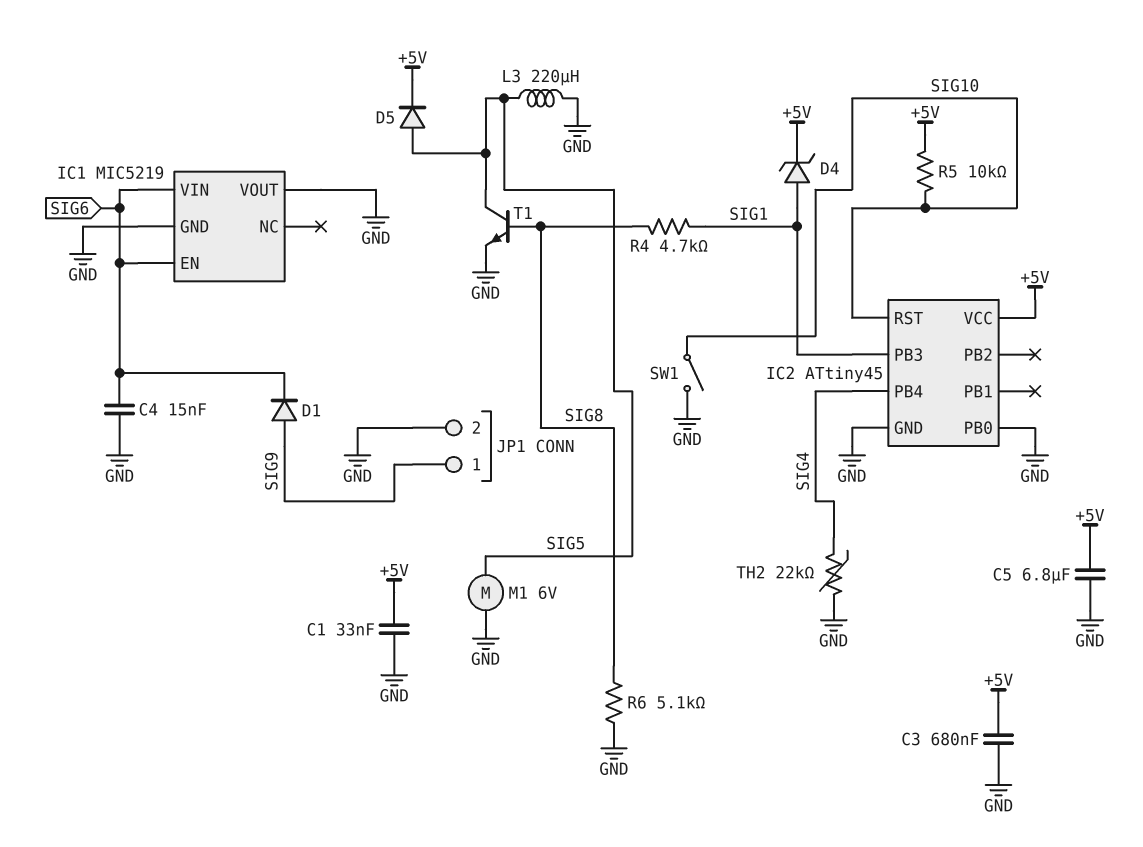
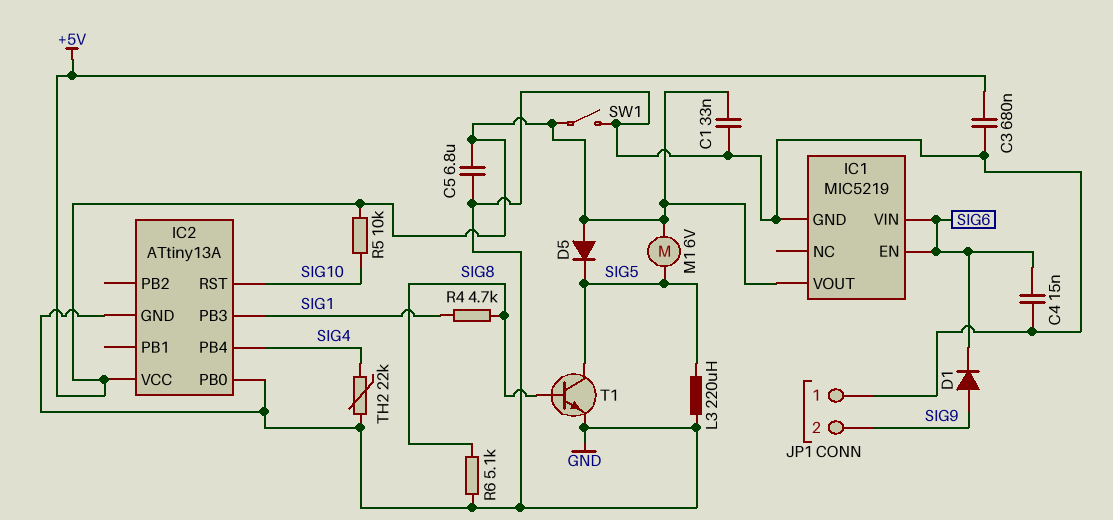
D4: zener (A SIG1, K +5V) -> none
D5: diode (A SIG5, K +5V) -> diode (A +5V, K SIG5)
IC1 pin VOUT: GND -> +5V
IC2: ATtiny45 -> ATtiny13A
JP1 pin 1: SIG9 -> GND
JP1 pin 2: GND -> SIG9
M1: motor 6V (GND, SIG5) -> motor 6V (+5V, SIG5)
SW1: switch (GND, SIG10) -> switch (+5V, GND)

